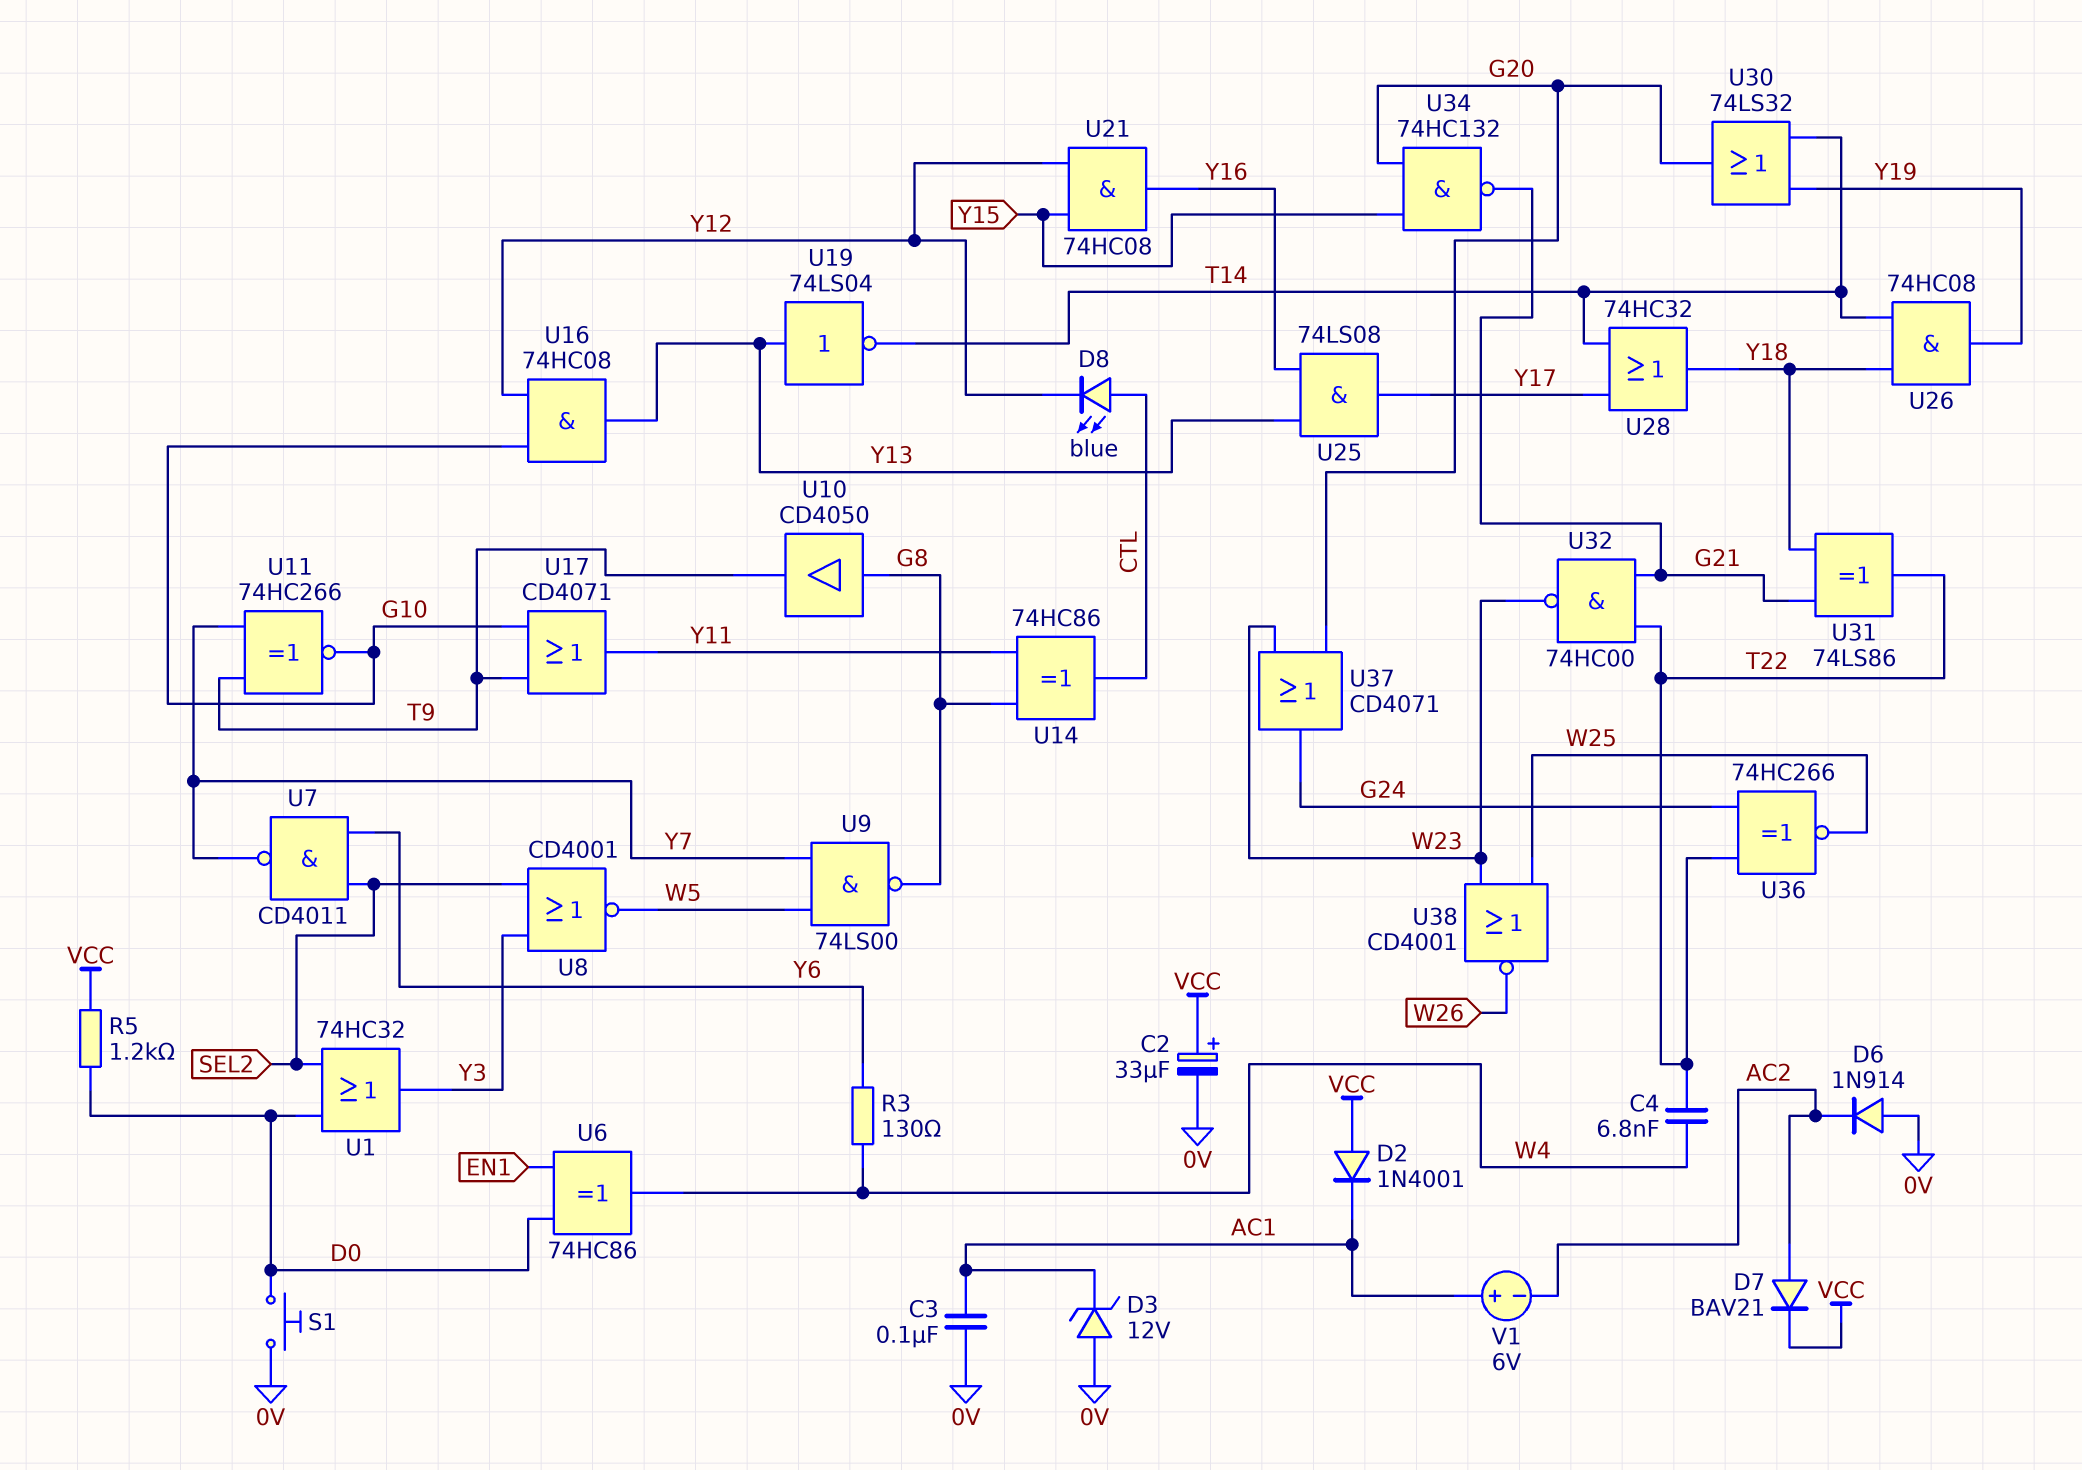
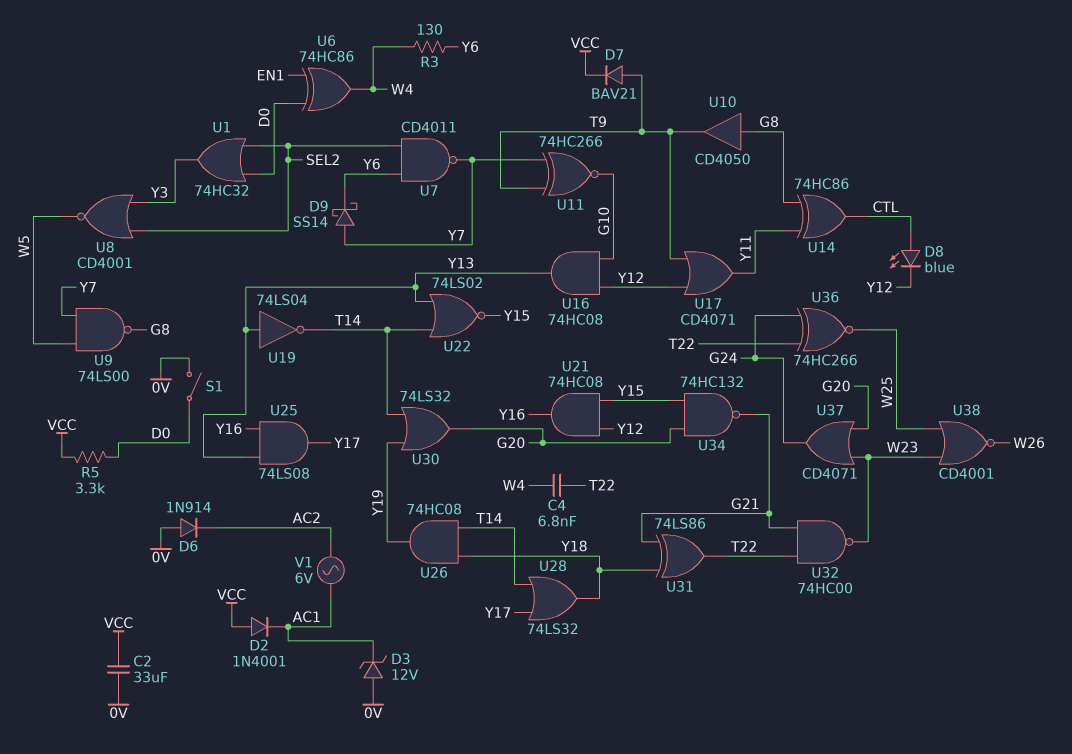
C2: 33uF (plus VCC, minus 0V) -> 33uF (0V, VCC)
C3: 100nF (0V, AC1) -> none
D7: diode BAV21 (A AC2, K VCC) -> diode BAV21 (A T9, K VCC)
D9: none -> schottky SS14 (A Y7, K Y6)
R5: 1.2k (D0, VCC) -> 3.3k (D0, VCC)
S1: button (0V, D0) -> switch (0V, D0)
U17: OR CD4071 (in G10, in T9, out Y11) -> OR CD4071 (in T9, in Y12, out Y11)
U22: none -> NOR 74LS02 (in T14, in Y13, out Y15)
U28: OR 74HC32 (in T14, in Y17, out Y18) -> OR 74LS32 (in T14, in Y17, out Y18)
V1: 6V (plus AC1, minus AC2) -> AC 6V (AC1, AC2)

